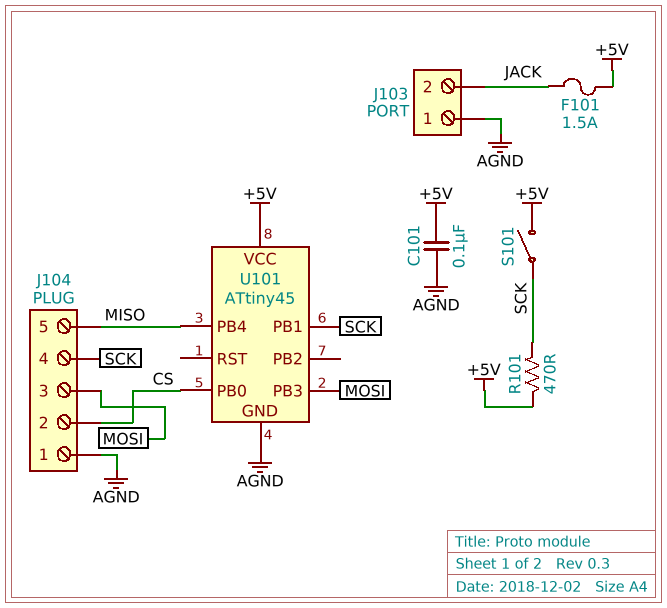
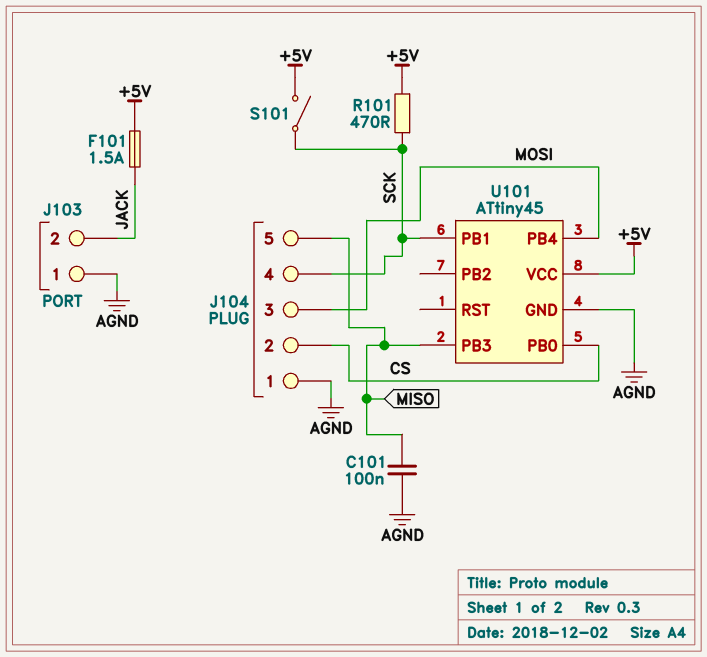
C101: 100nF (+5V, AGND) -> 100nF (AGND, MISO)
U101 pin PB3: MOSI -> MISO
U101 pin PB4: MISO -> MOSI

